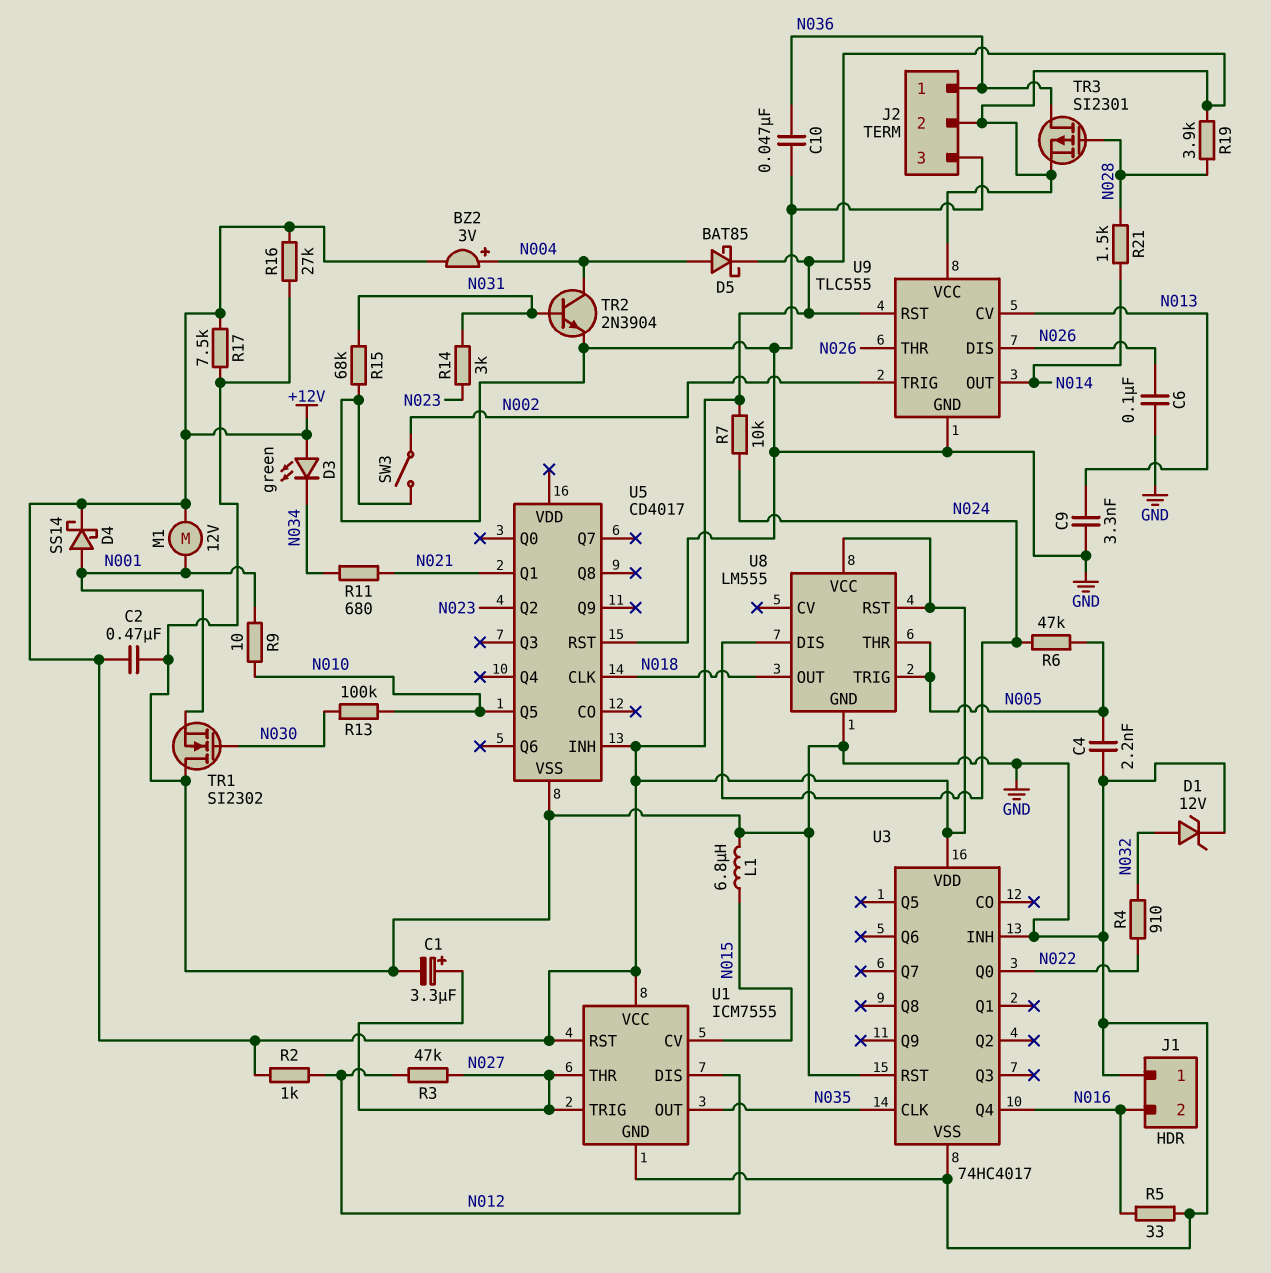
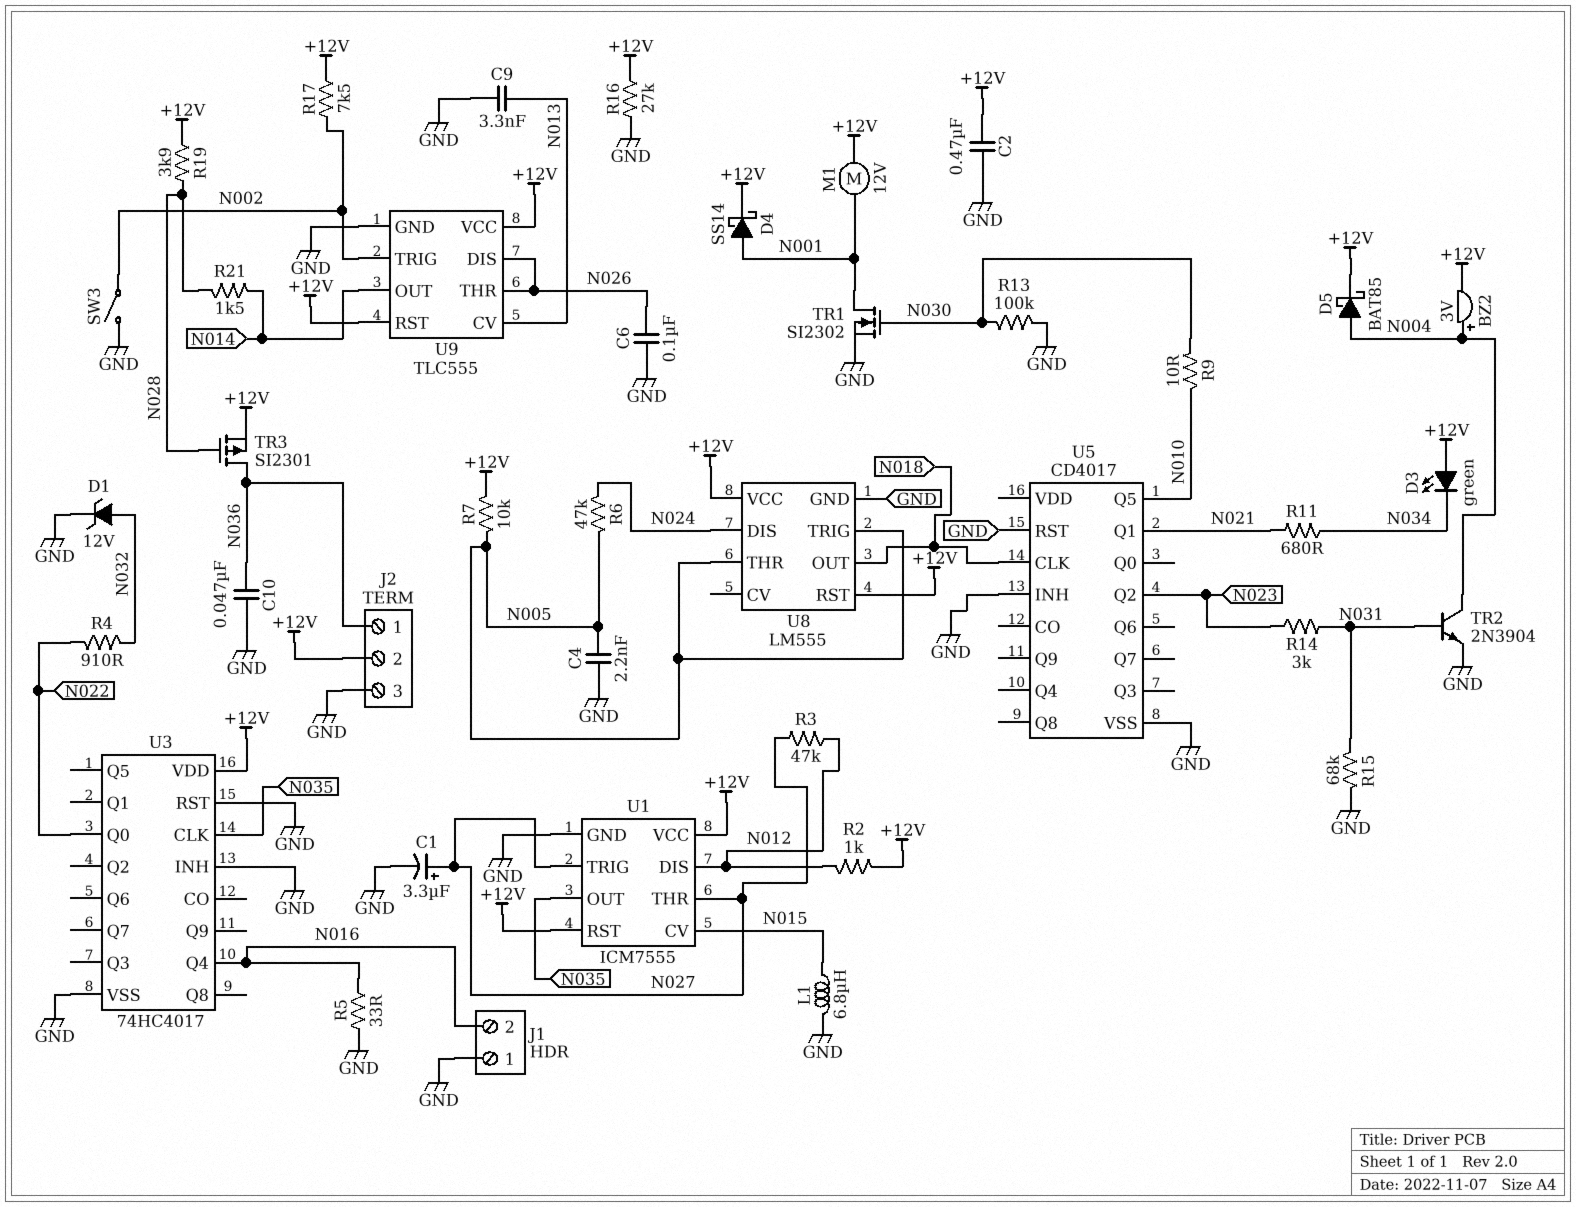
R7: 10k (+12V, N024) -> 10k (+12V, N005)
R9: 10 (N001, N010) -> 10 (N010, N030)
R13: 100k (N010, N030) -> 100k (GND, N030)
R17: 7.5k (+12V, GND) -> 7.5k (+12V, N002)
TR1: NMOS SI2302 (G N030, D GND, S N001) -> NMOS SI2302 (G N030, D N001, S GND)
U5 pin INH: +12V -> GND

